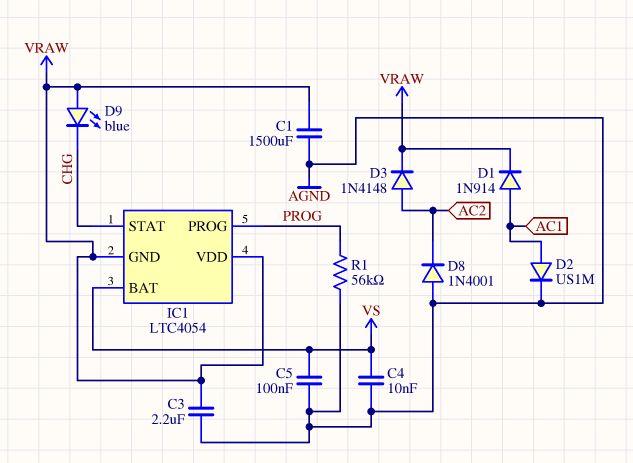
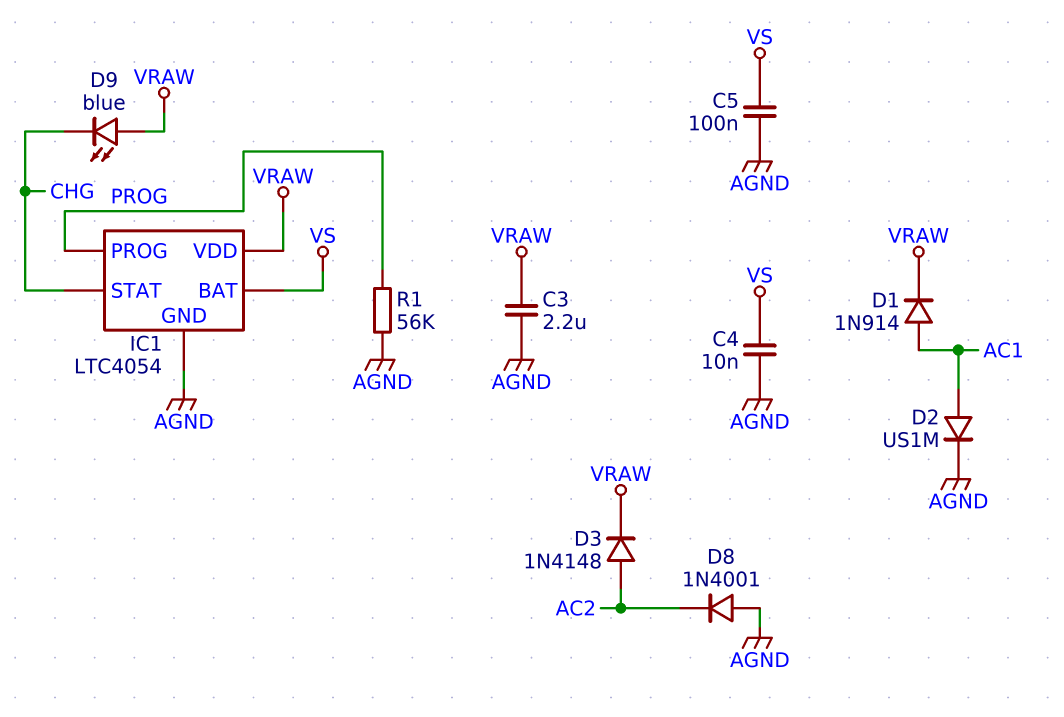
C1: 1500uF (AGND, VRAW) -> none
IC1 pin GND: VRAW -> AGND

